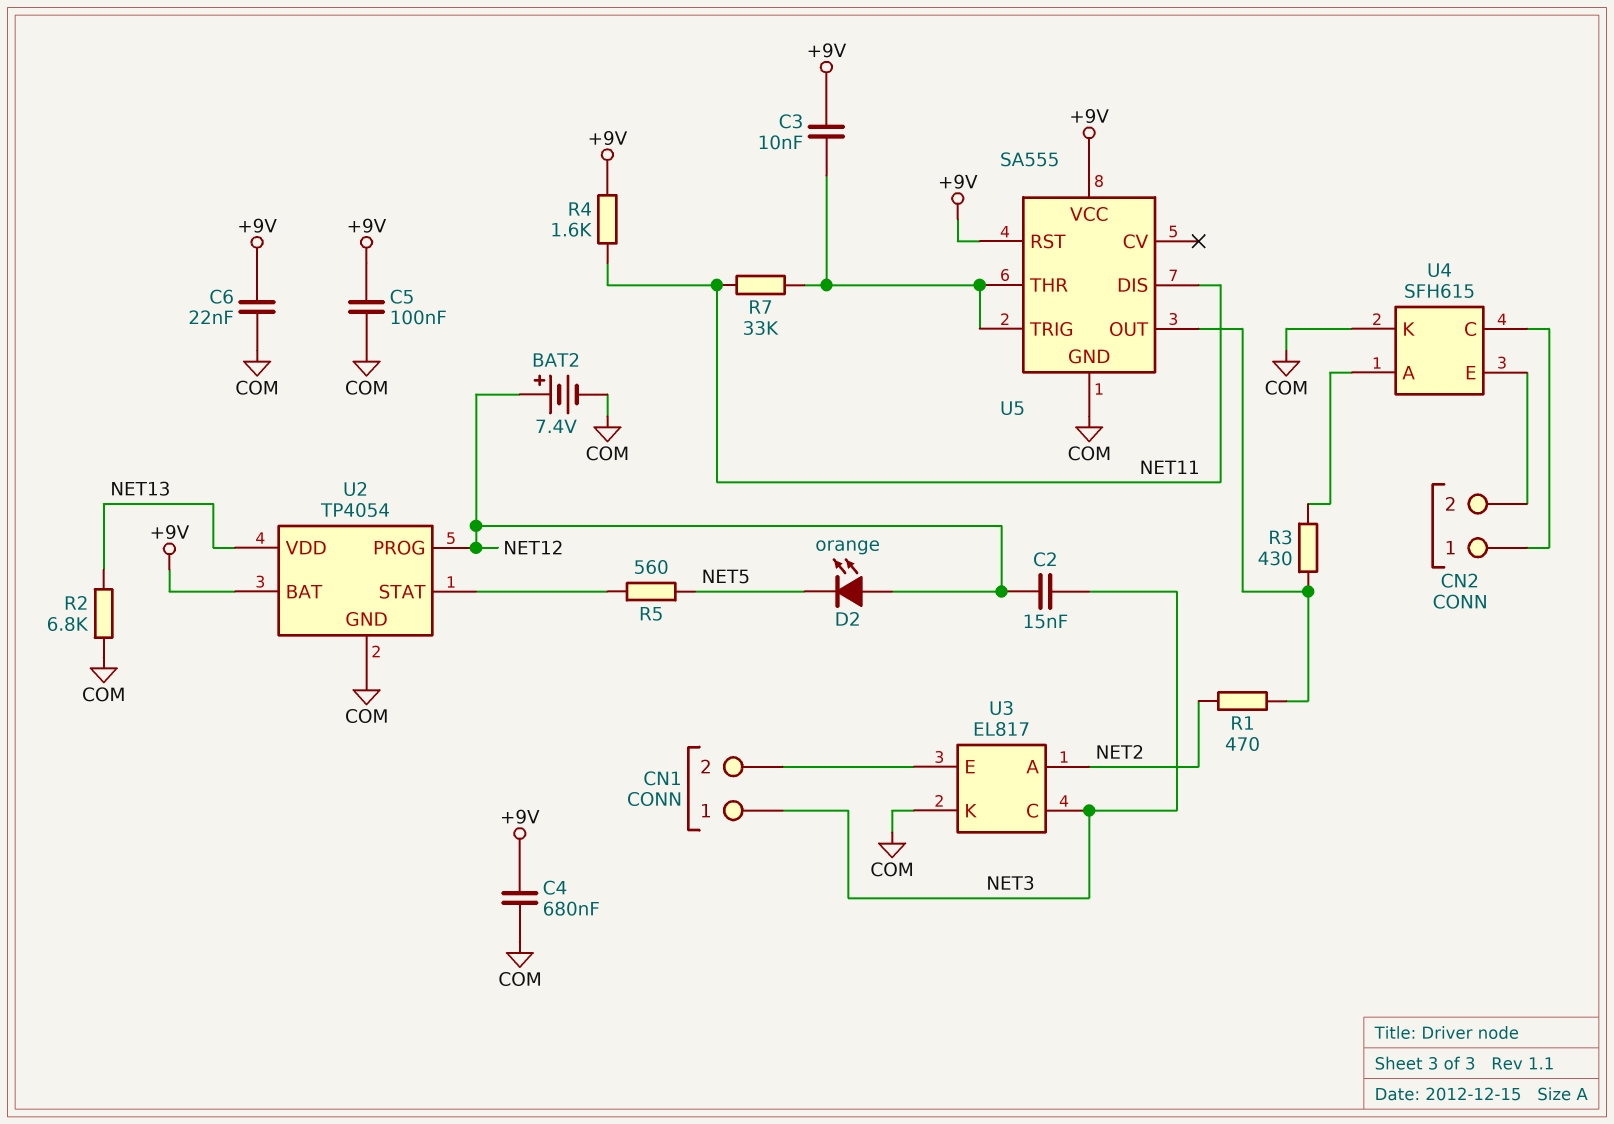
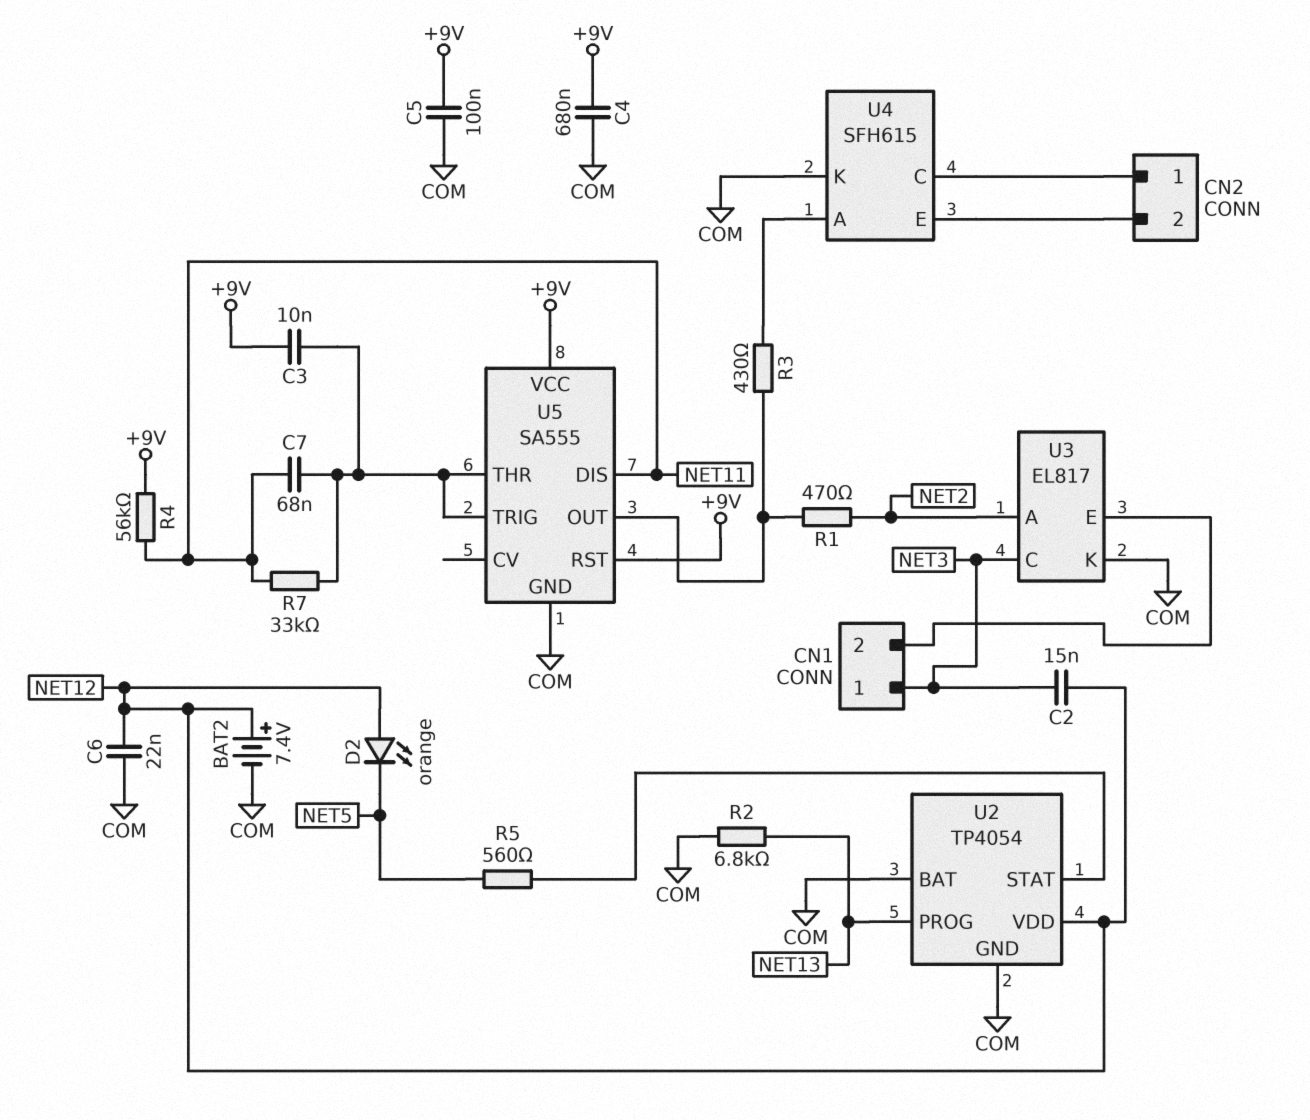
C6: 22nF (+9V, COM) -> 22nF (COM, NET12)
C7: none -> 68nF (NET11, U5/THR)
R4: 1.6k (+9V, NET11) -> 56k (+9V, NET11)
U2 pin BAT: +9V -> COM
U2 pin PROG: NET12 -> NET13
U2 pin VDD: NET13 -> NET12

